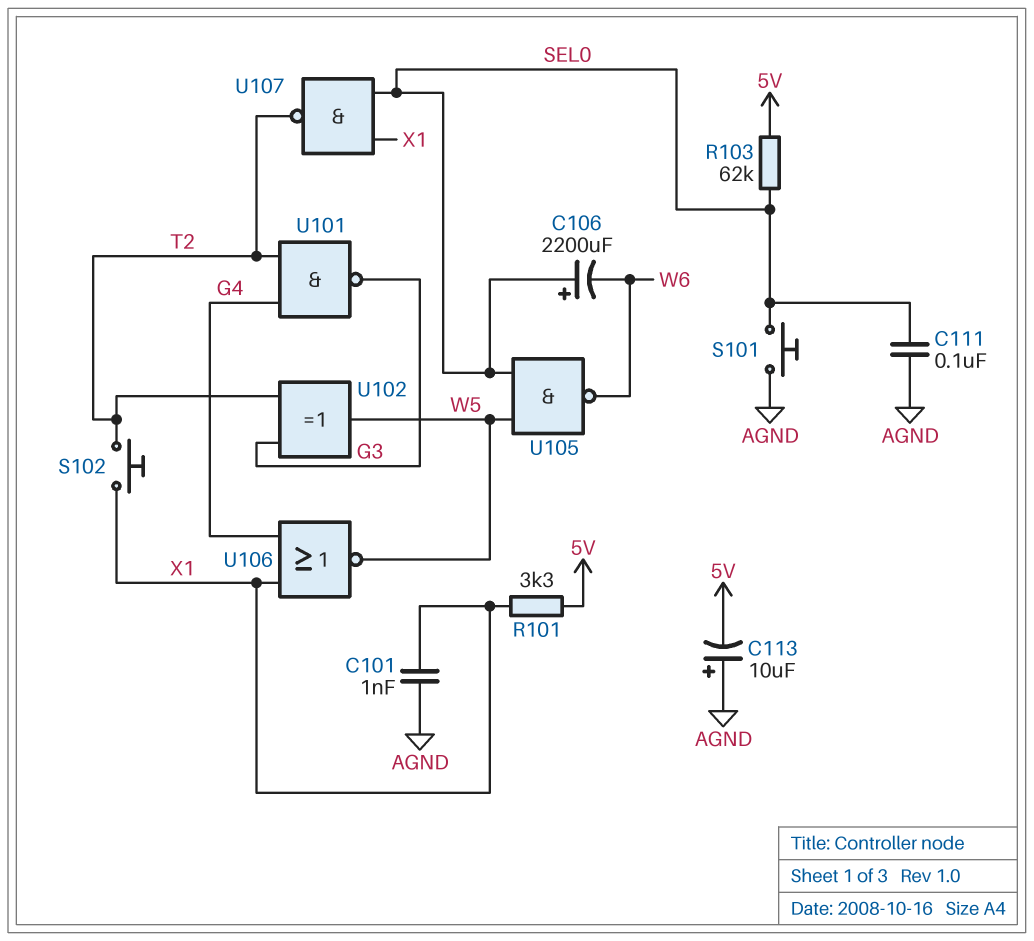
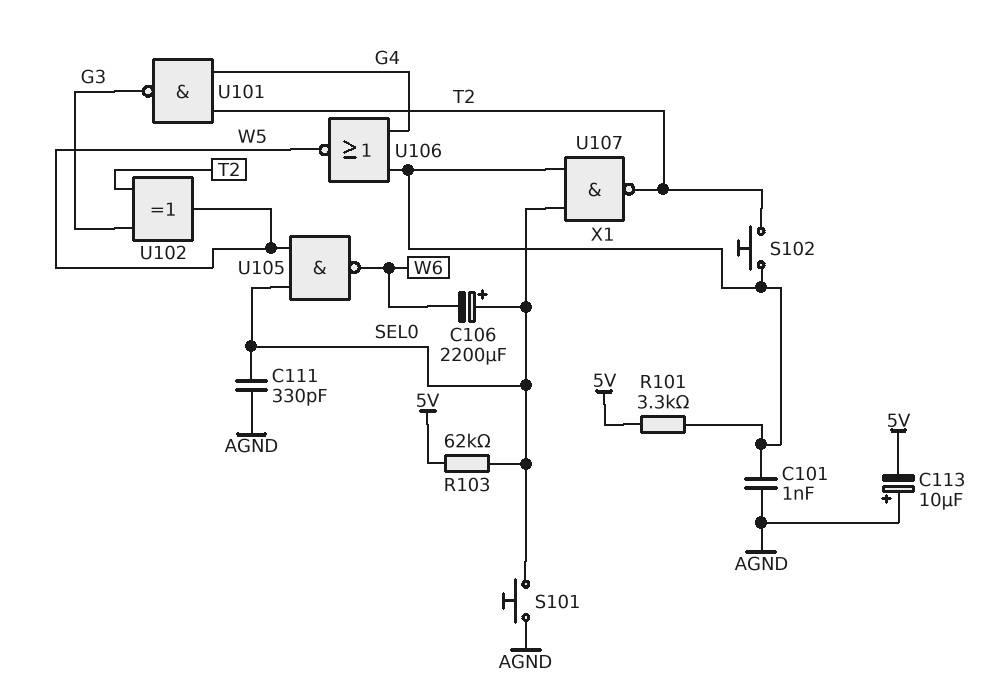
C111: 100nF (AGND, SEL0) -> 330pF (AGND, SEL0)

